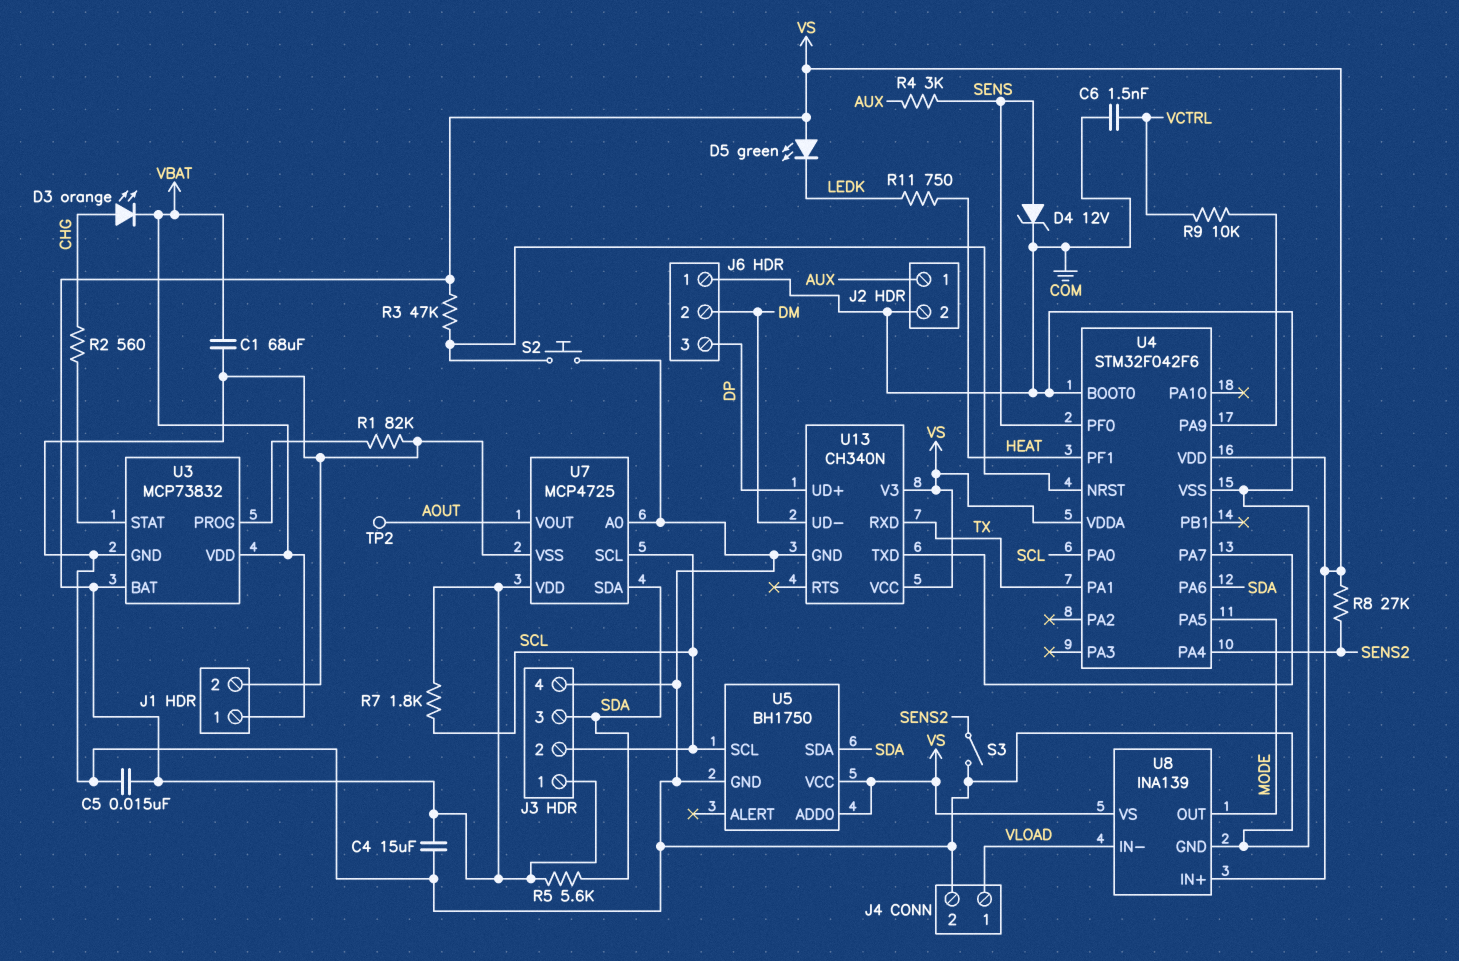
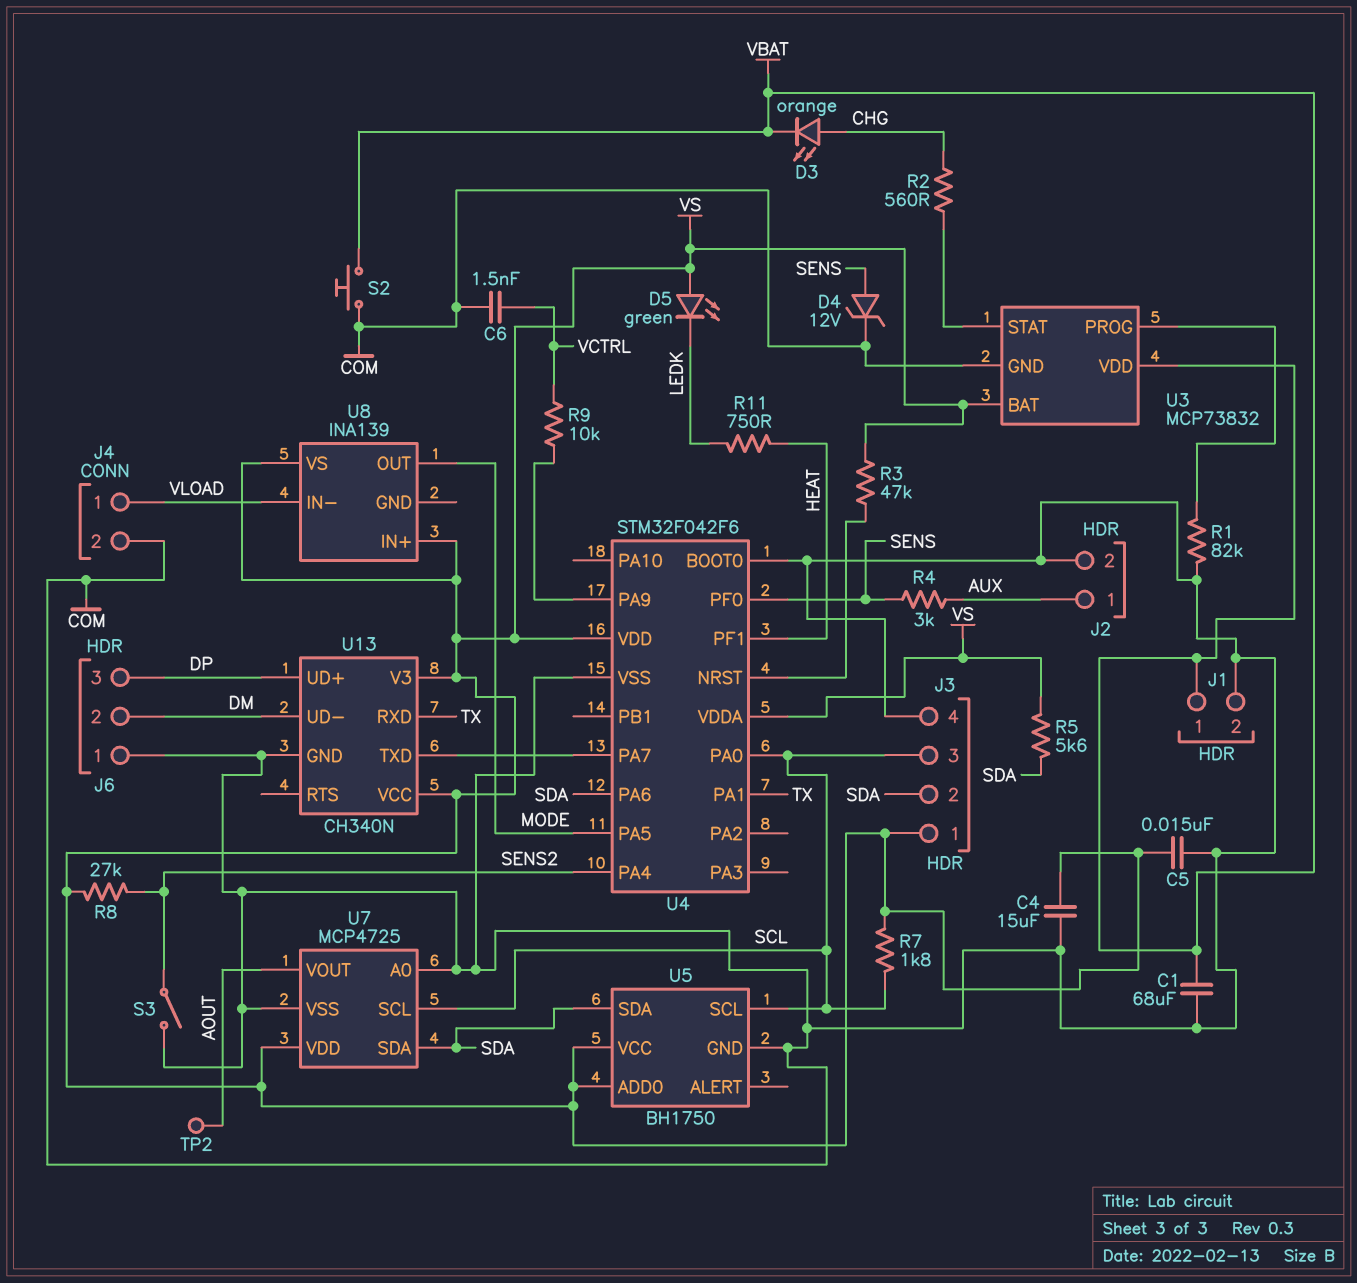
J3 pin 2: SCL -> SDA
J3 pin 3: SDA -> SCL
S2: button (COM, U4/NRST) -> button (COM, VBAT)
U8 pin GND: COM -> none

